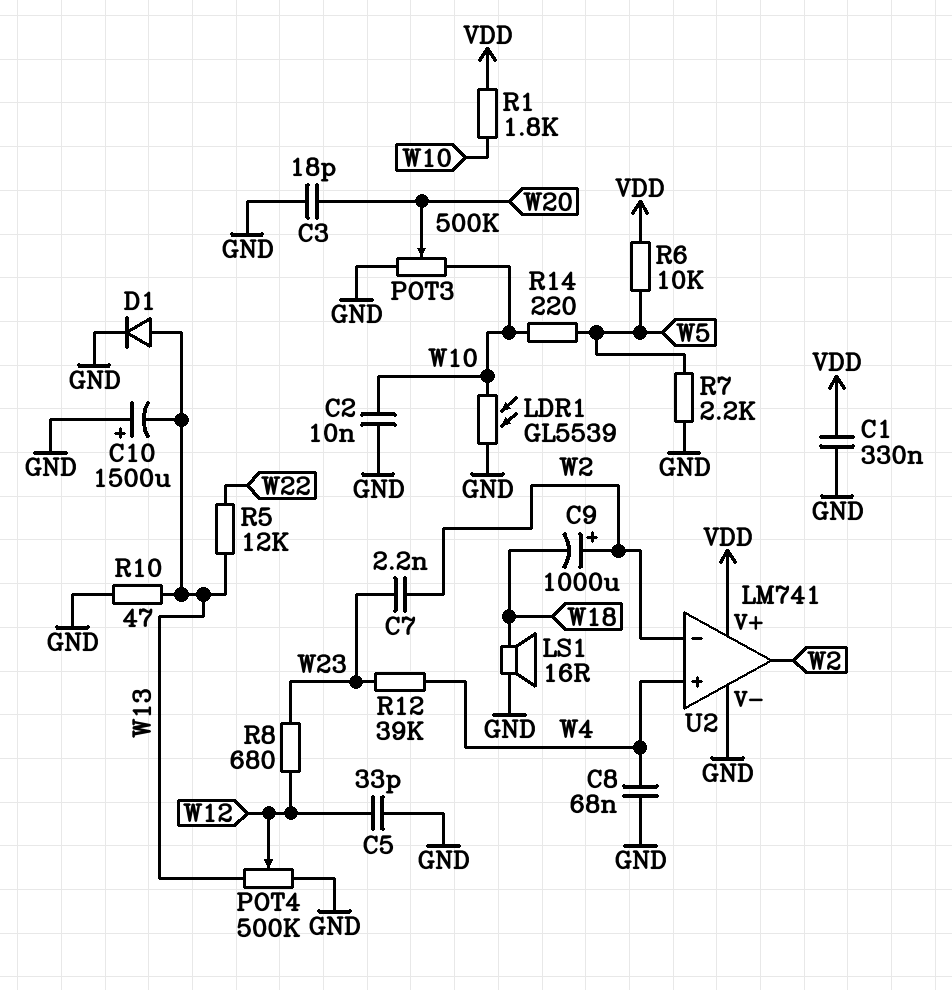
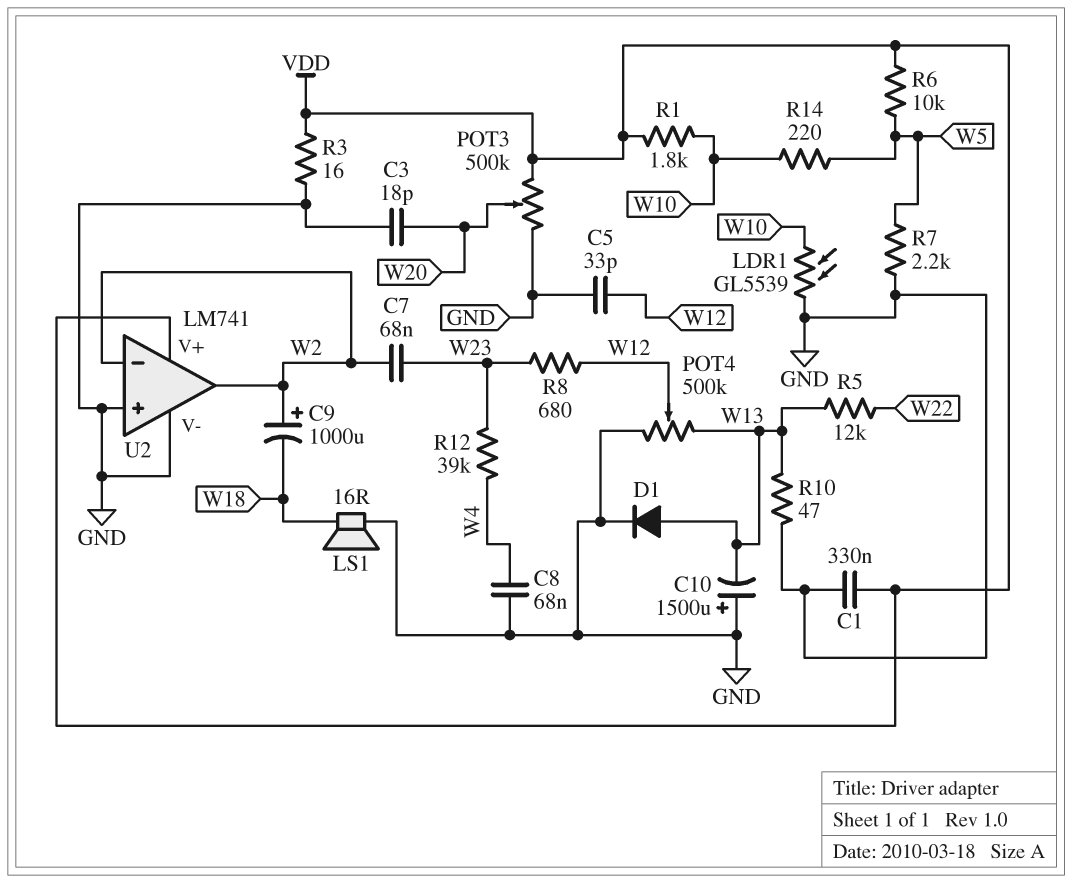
C2: 10nF (GND, W10) -> none
C7: 2.2nF (W2, W23) -> 68nF (W2, W23)
POT3: 500k (GND, W10, wiper W20) -> 500k (GND, VDD, wiper W20)
R3: none -> 16 (GND, VDD)
U2 pin in+: W4 -> GND

